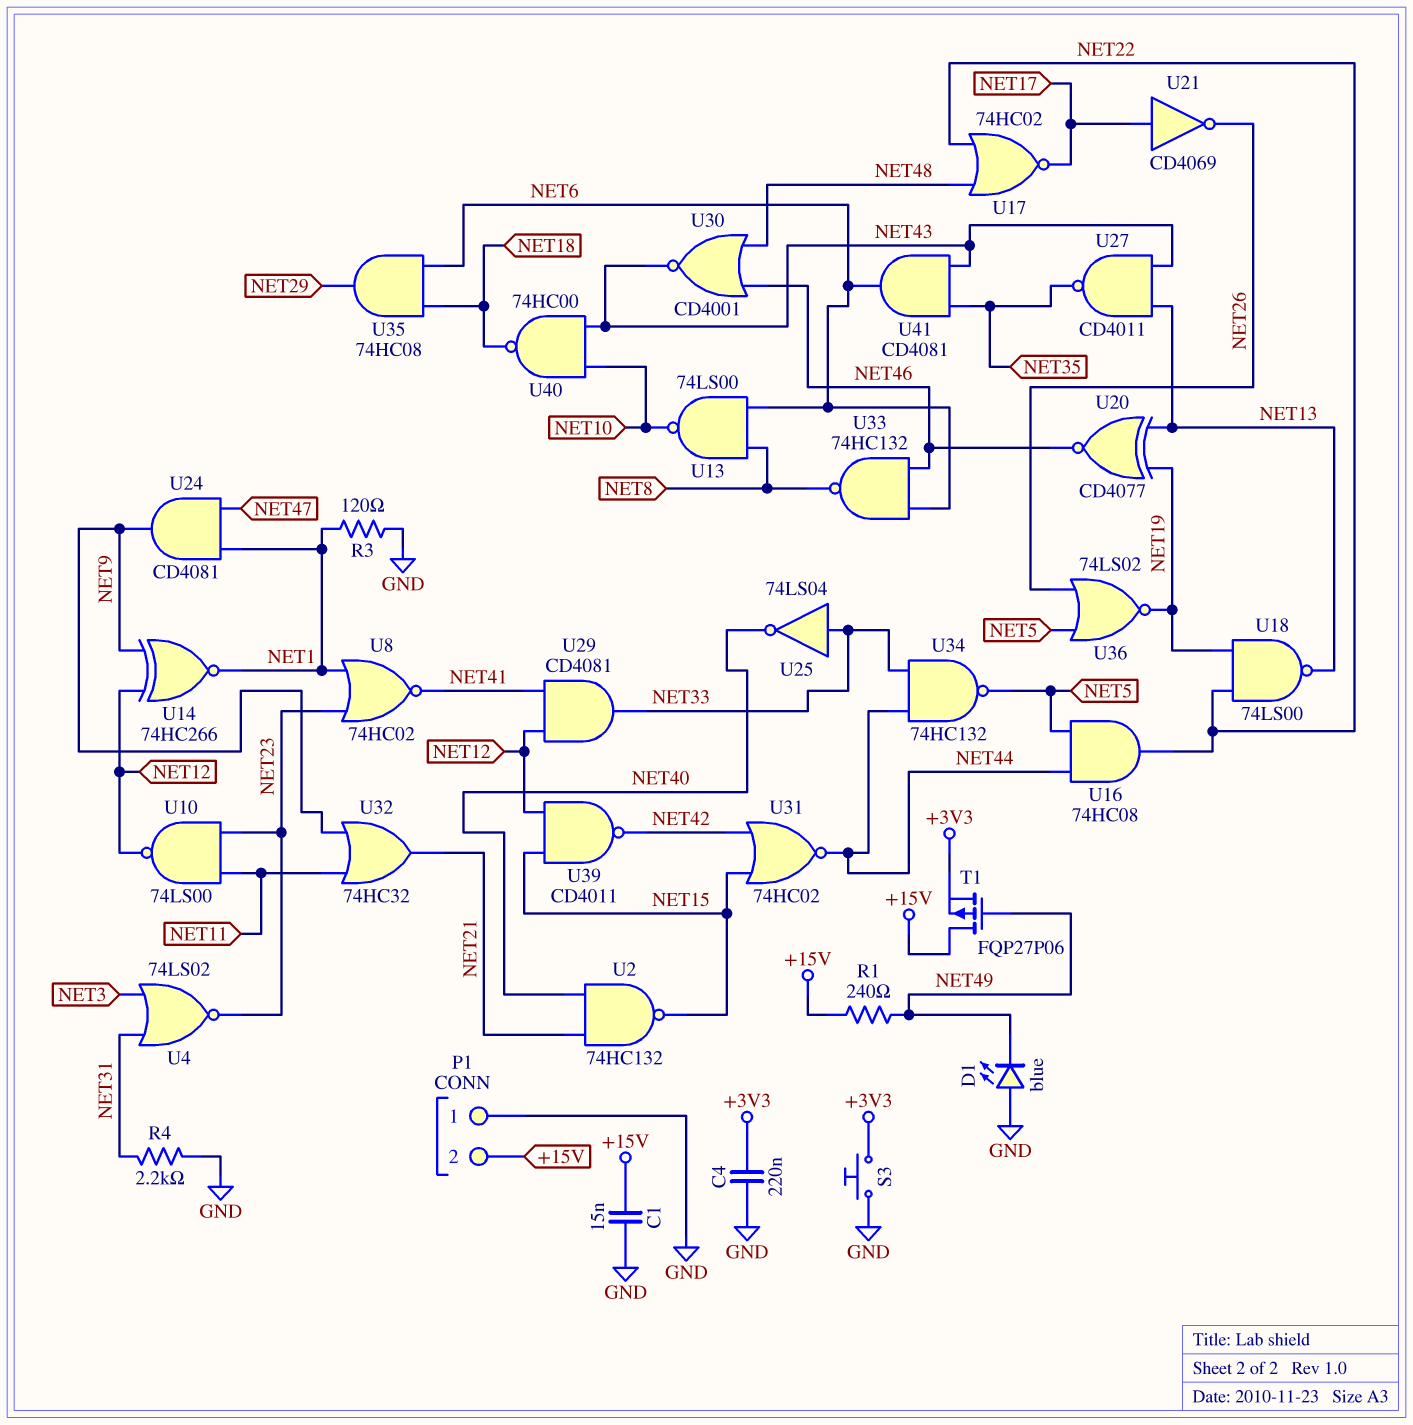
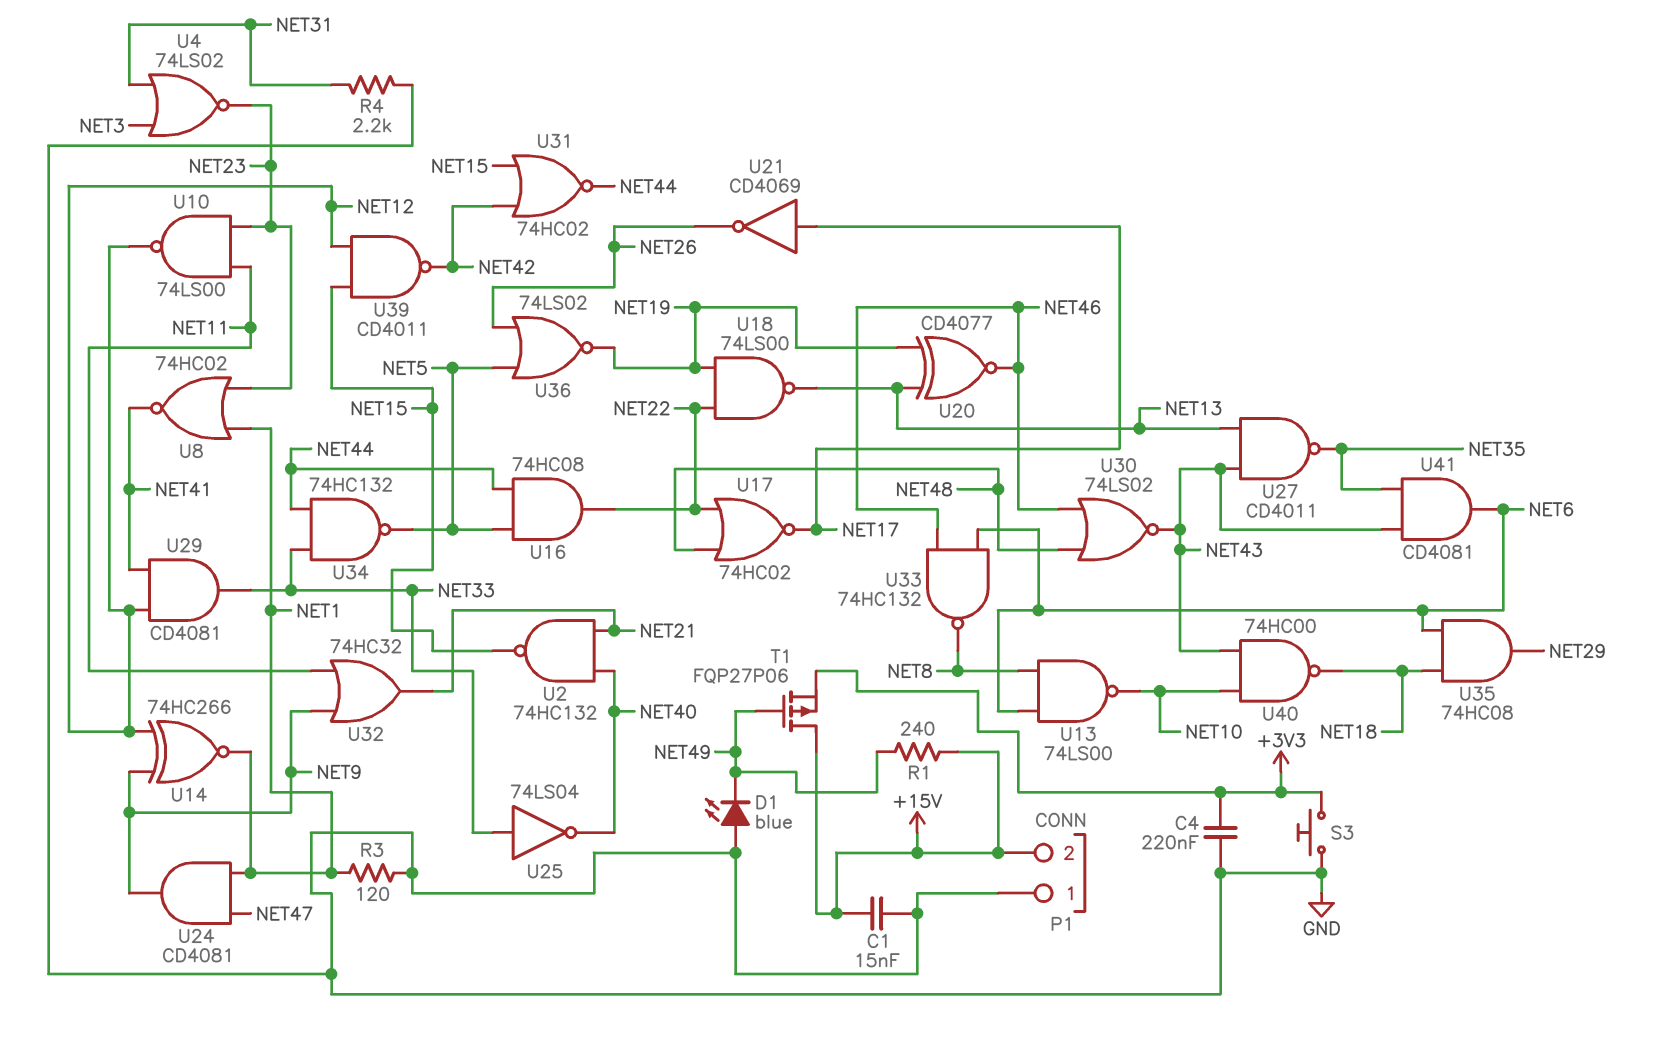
U30: NOR CD4001 (in NET46, in NET48, out NET43) -> NOR 74LS02 (in NET46, in NET48, out NET43)

